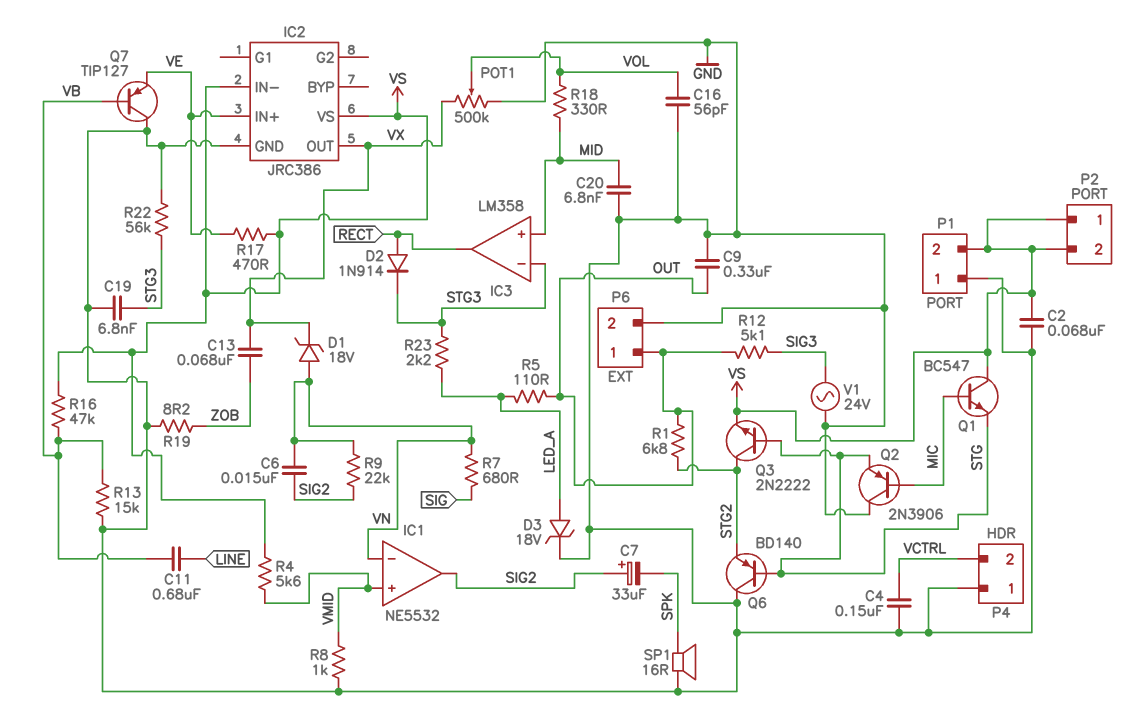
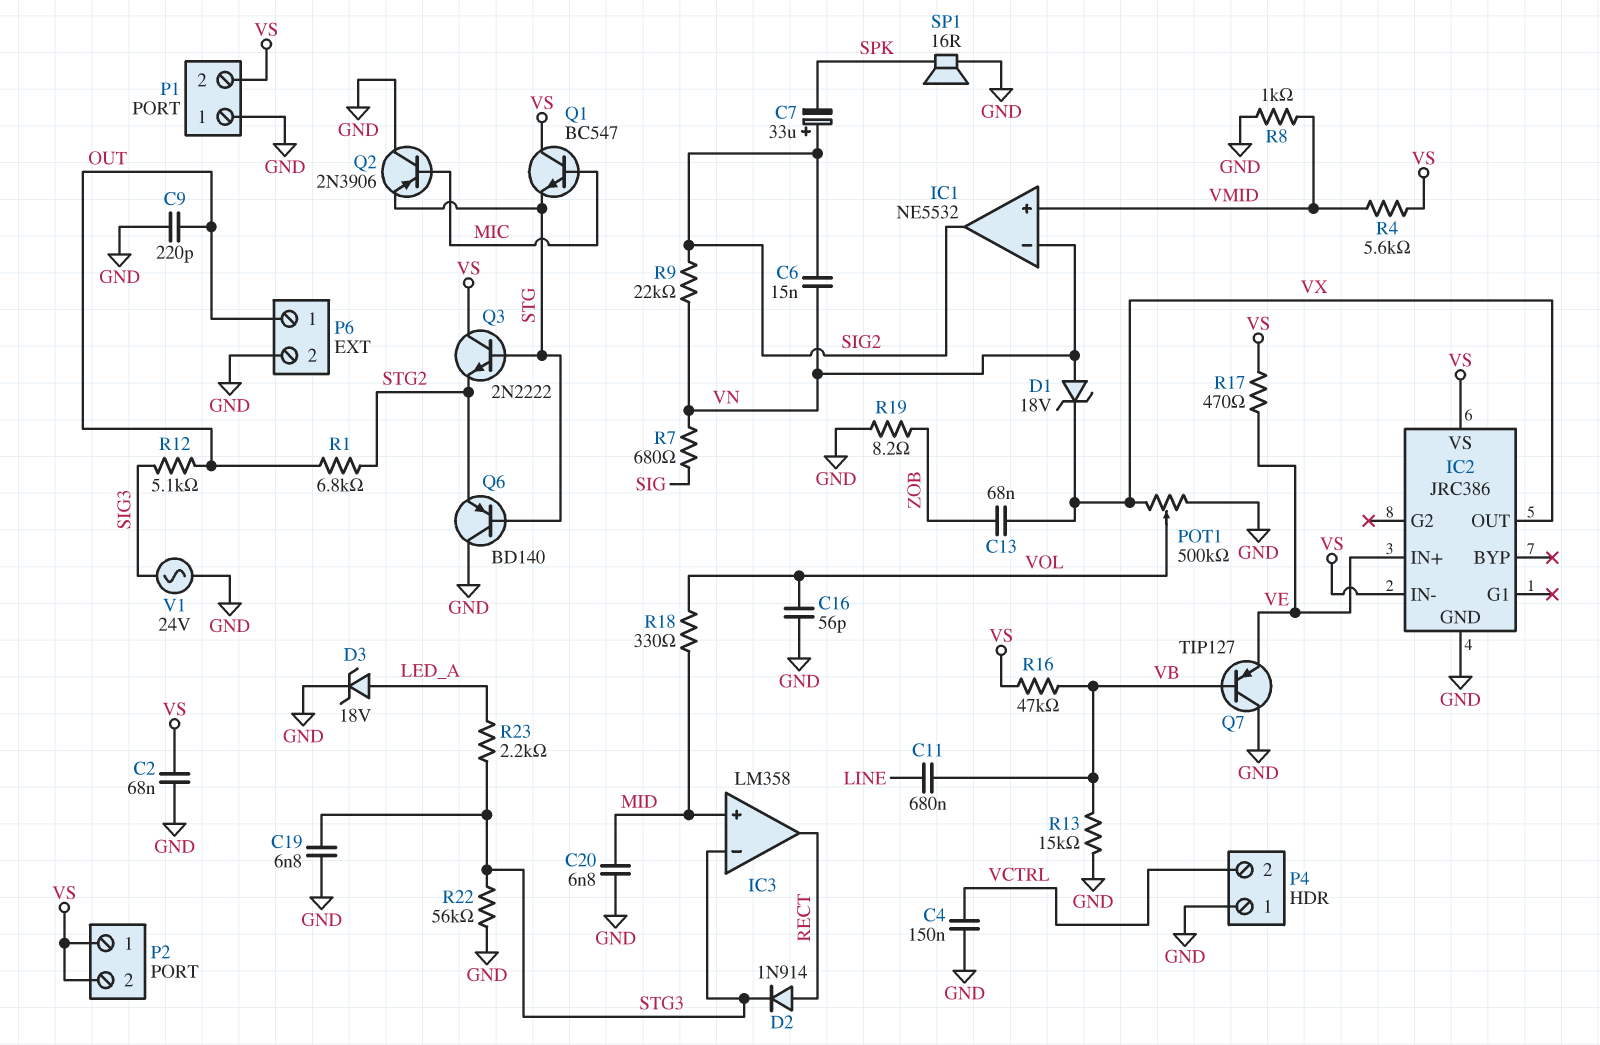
C9: 330nF (GND, OUT) -> 220pF (GND, OUT)
Q3: NPN 2N2222 (B STG, C STG2, E VS) -> NPN 2N2222 (B STG, C VS, E STG2)
R5: 110 (LED_A, OUT) -> none

